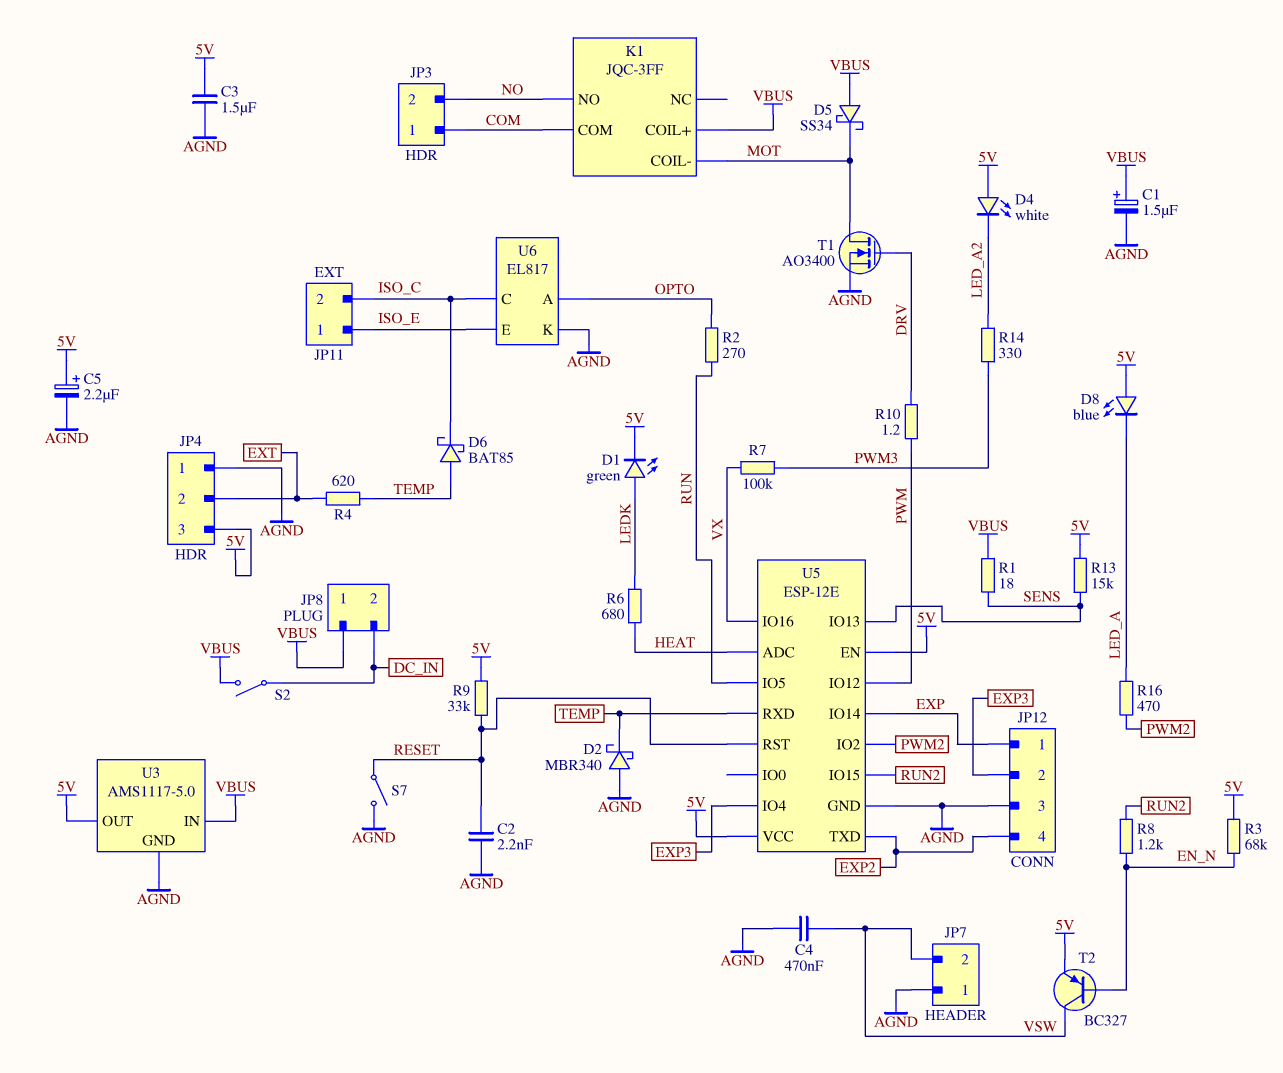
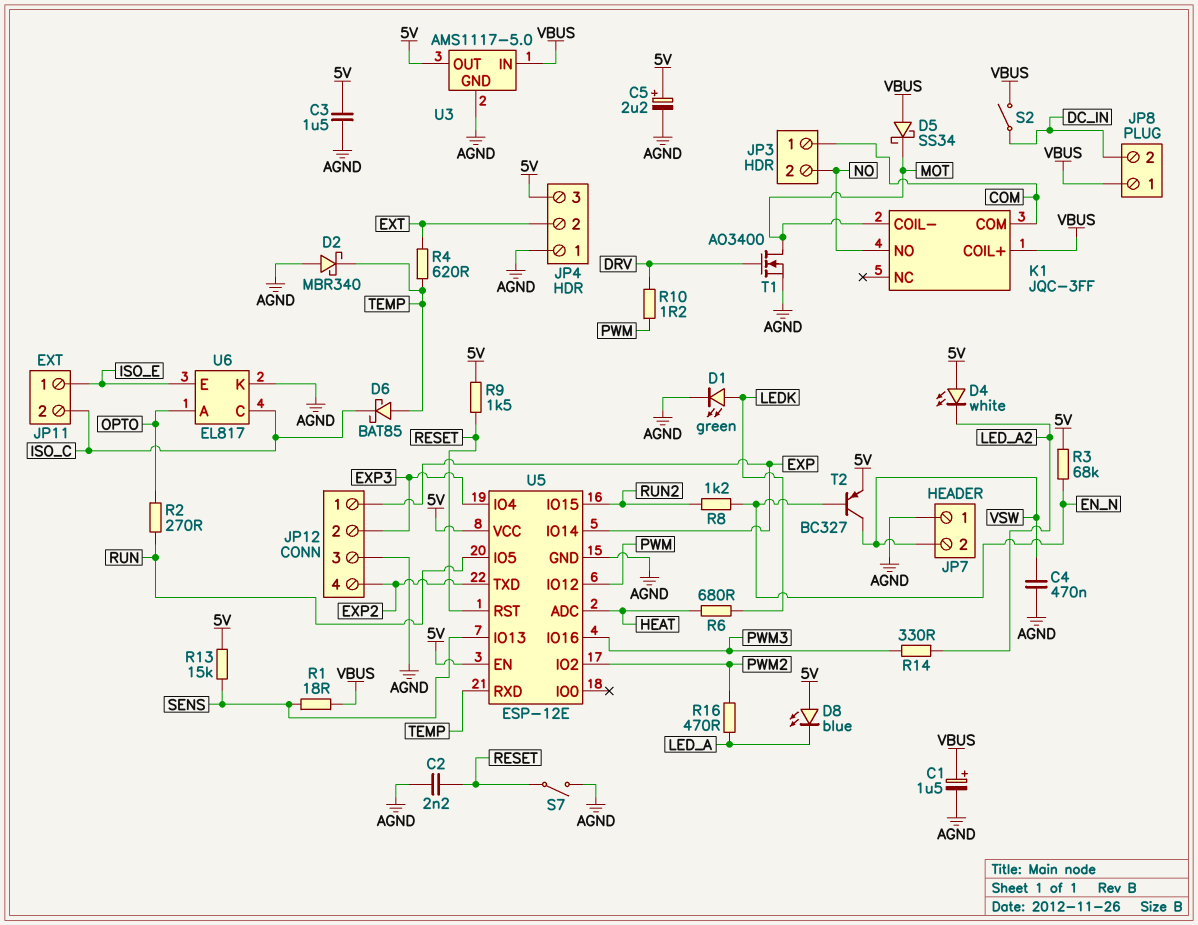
D1: LED green (A LEDK, K 5V) -> LED green (A LEDK, K AGND)
R7: 100k (PWM3, VX) -> none
R9: 33k (5V, RESET) -> 1.5k (5V, RESET)
U5 pin IO16: VX -> PWM3

